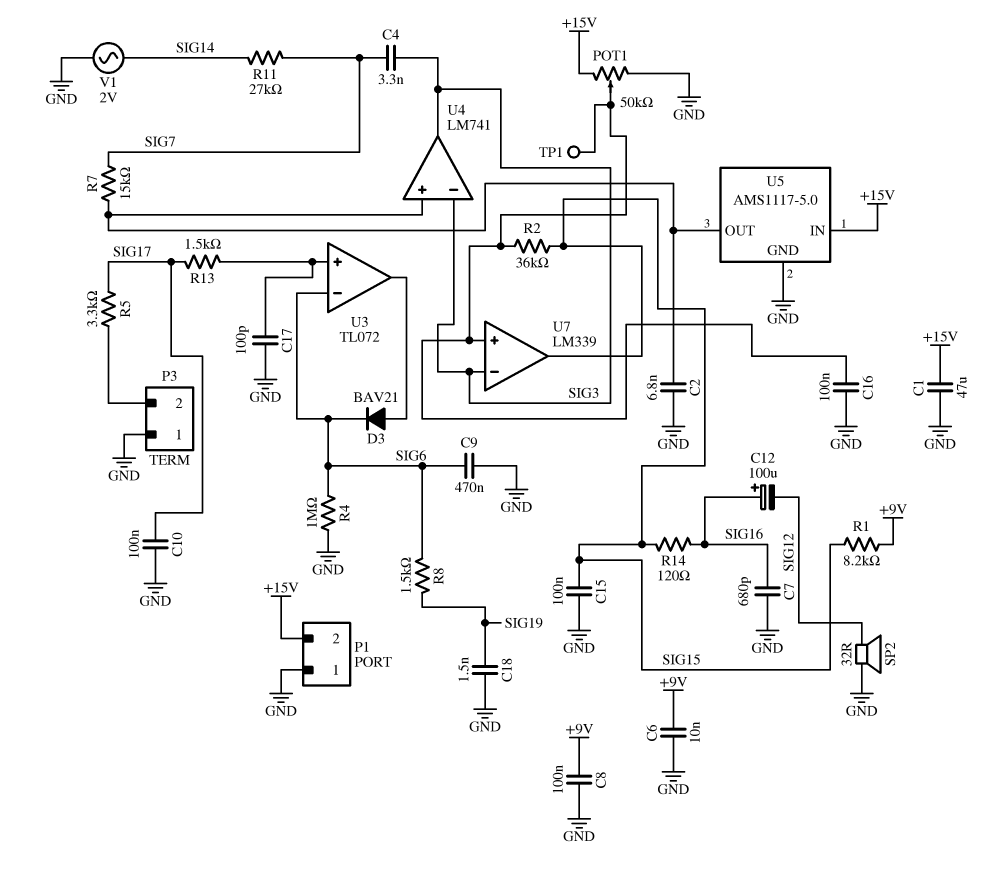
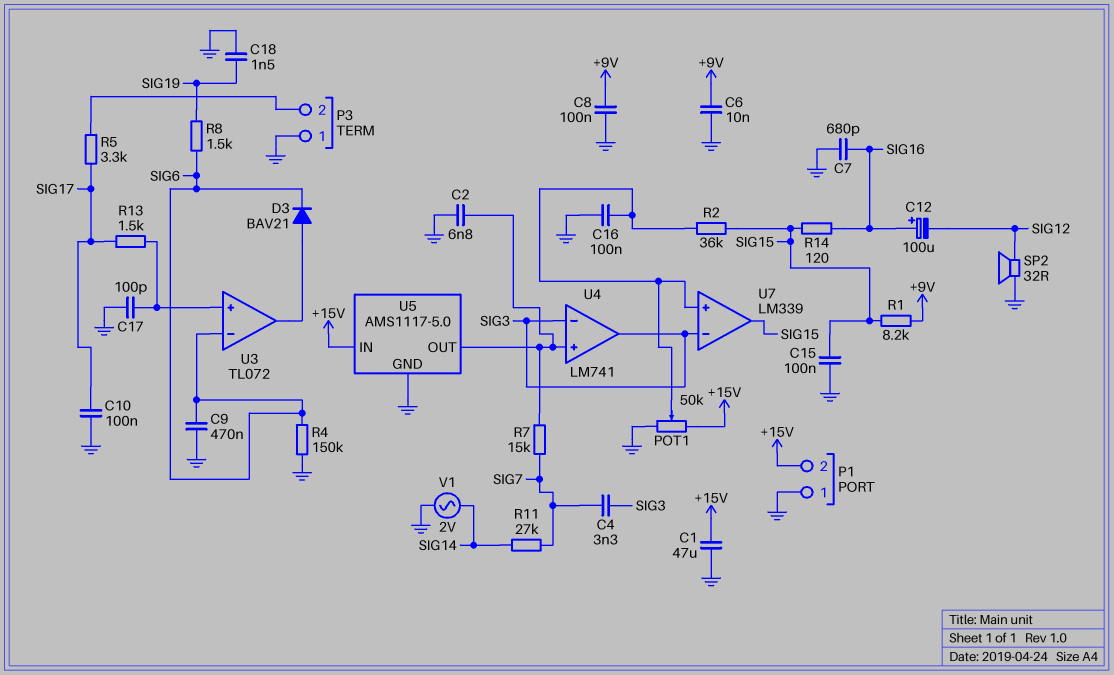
R4: 1M (GND, SIG6) -> 150k (GND, SIG6)
TP1: test point (U7/in+) -> none

